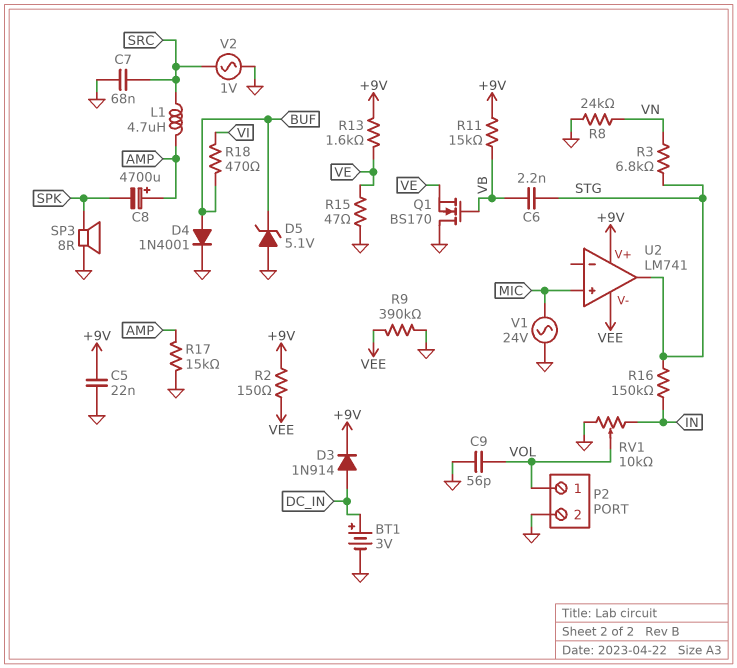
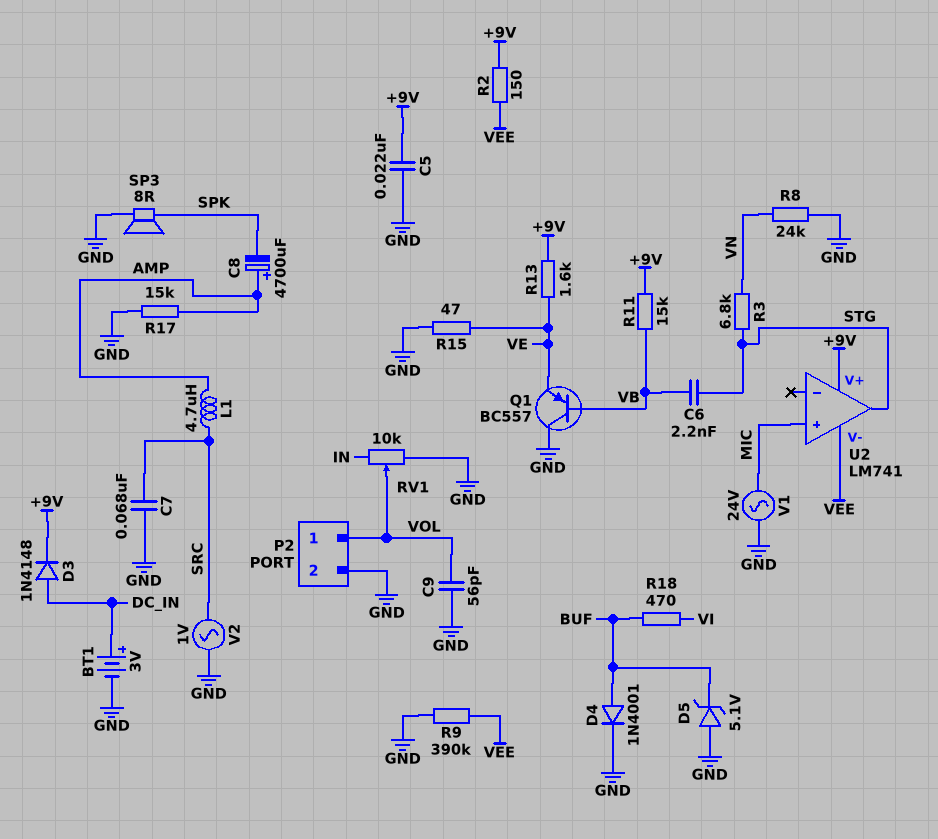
D3: diode 1N914 (A DC_IN, K +9V) -> diode 1N4148 (A DC_IN, K +9V)
Q1: NMOS BS170 (G VB, D GND, S VE) -> PNP BC557 (B VB, C GND, E VE)
R16: 150k (IN, STG) -> none

